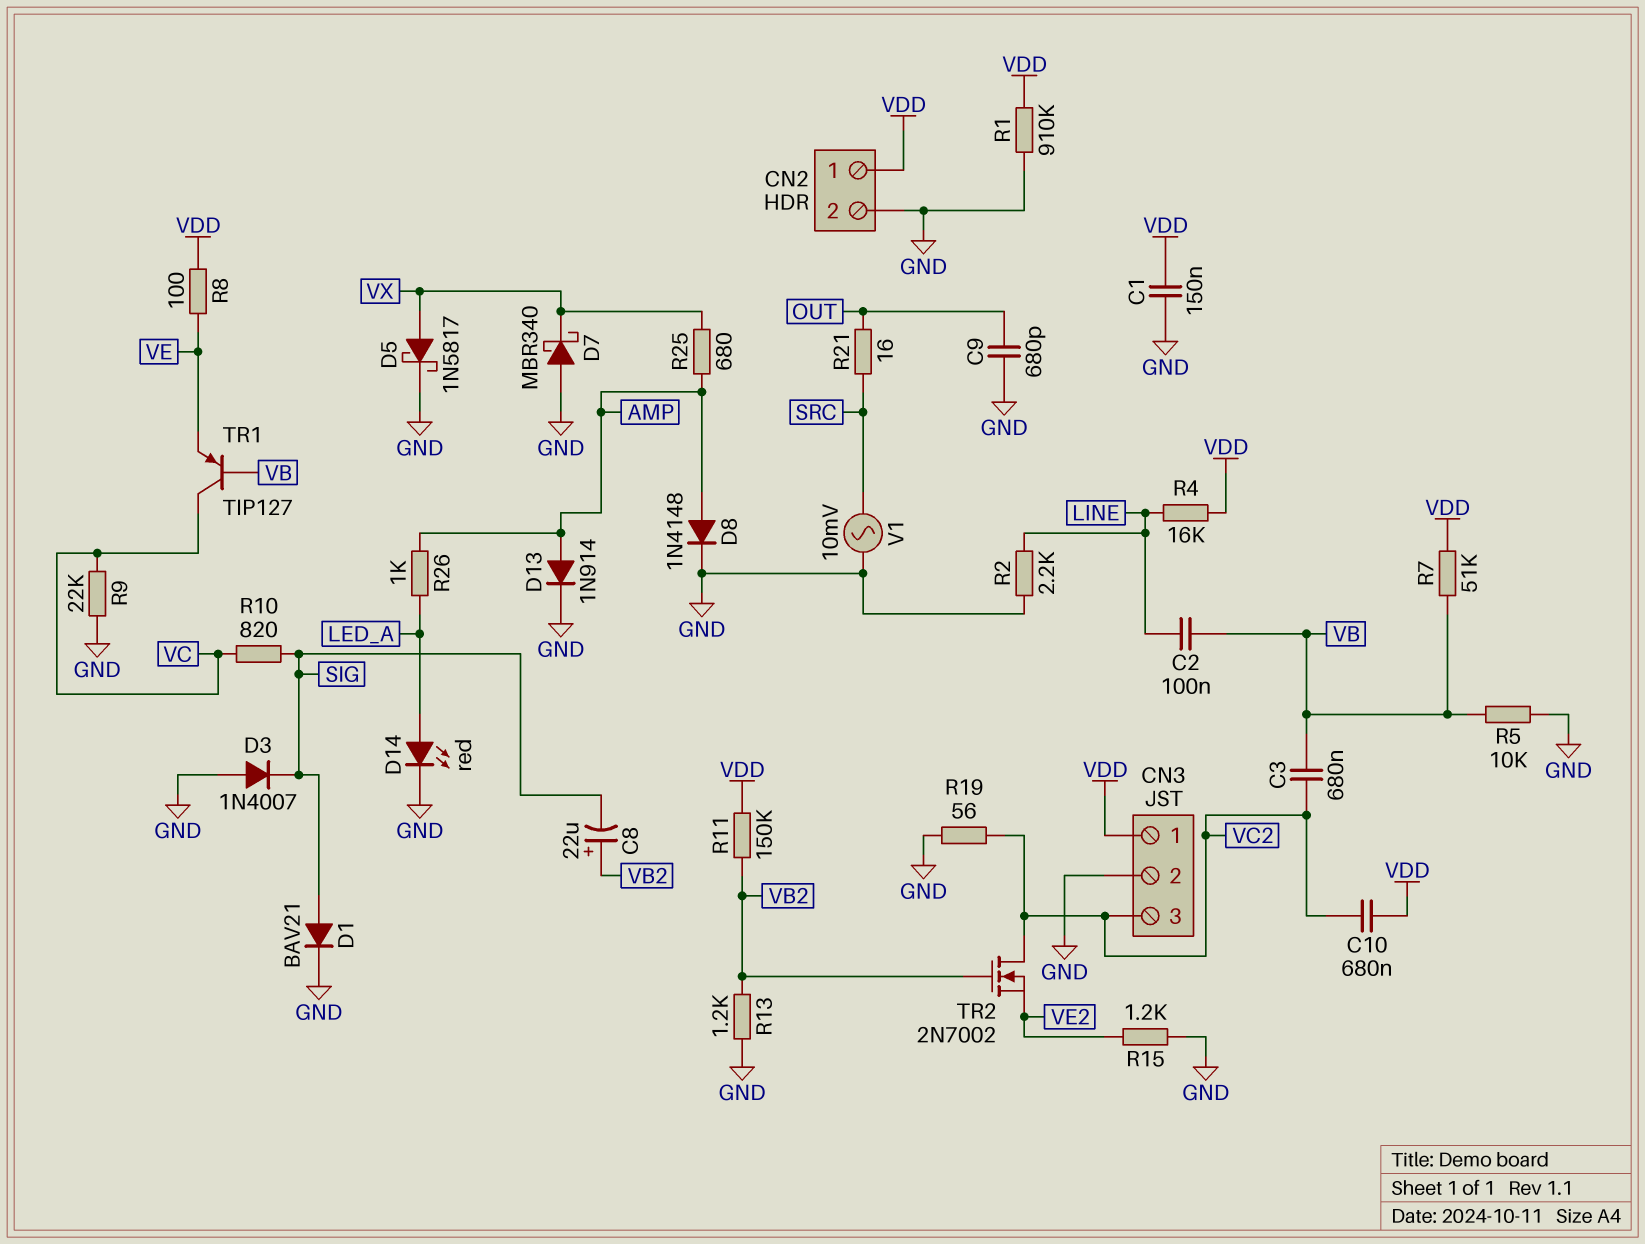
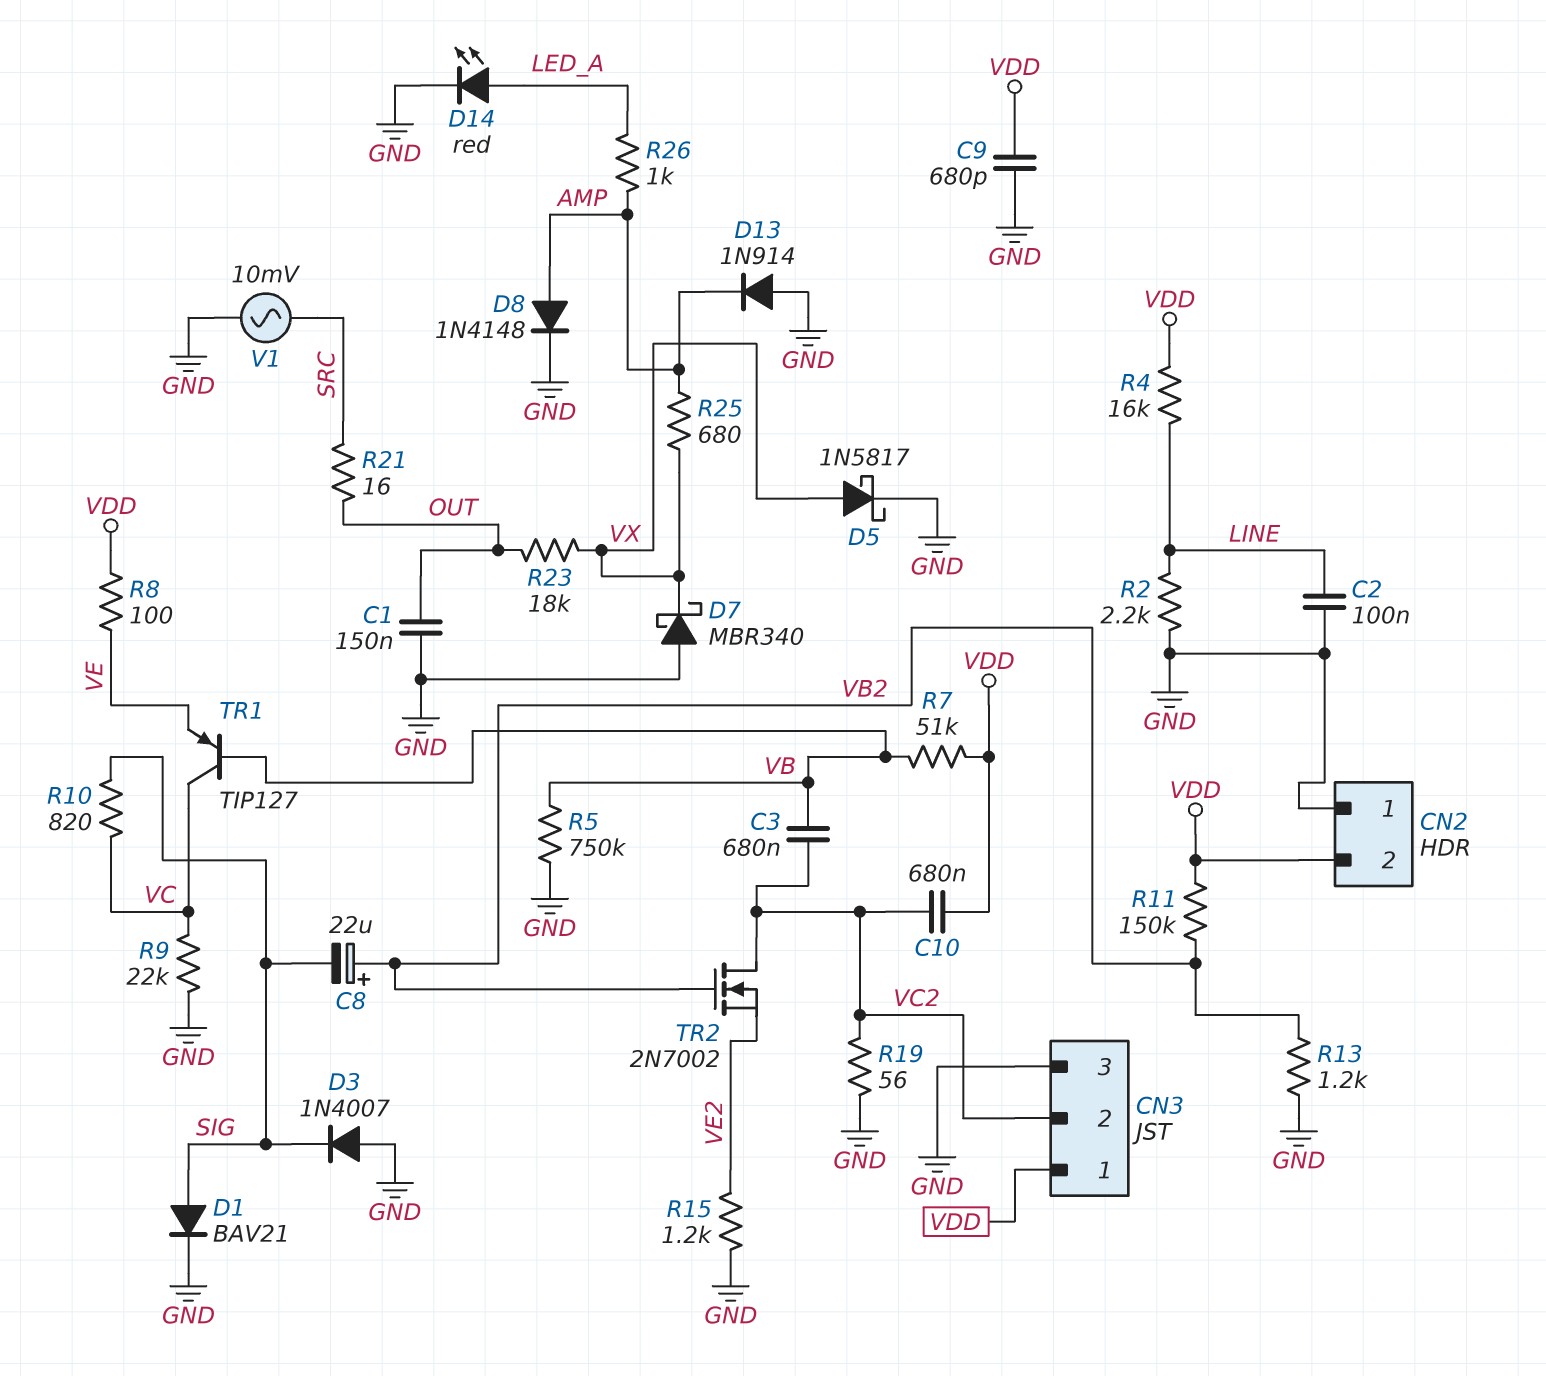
C1: 150nF (GND, VDD) -> 150nF (GND, OUT)
C2: 100nF (LINE, VB) -> 100nF (GND, LINE)
C9: 680pF (GND, OUT) -> 680pF (GND, VDD)
CN2 pin 1: VDD -> GND
CN2 pin 2: GND -> VDD
CN3 pin 2: GND -> VC2
CN3 pin 3: VC2 -> GND
D13: diode 1N914 (A AMP, K GND) -> diode 1N914 (A GND, K AMP)
R1: 910k (GND, VDD) -> none
R5: 10k (GND, VB) -> 750k (GND, VB)
R23: none -> 18k (OUT, VX)

